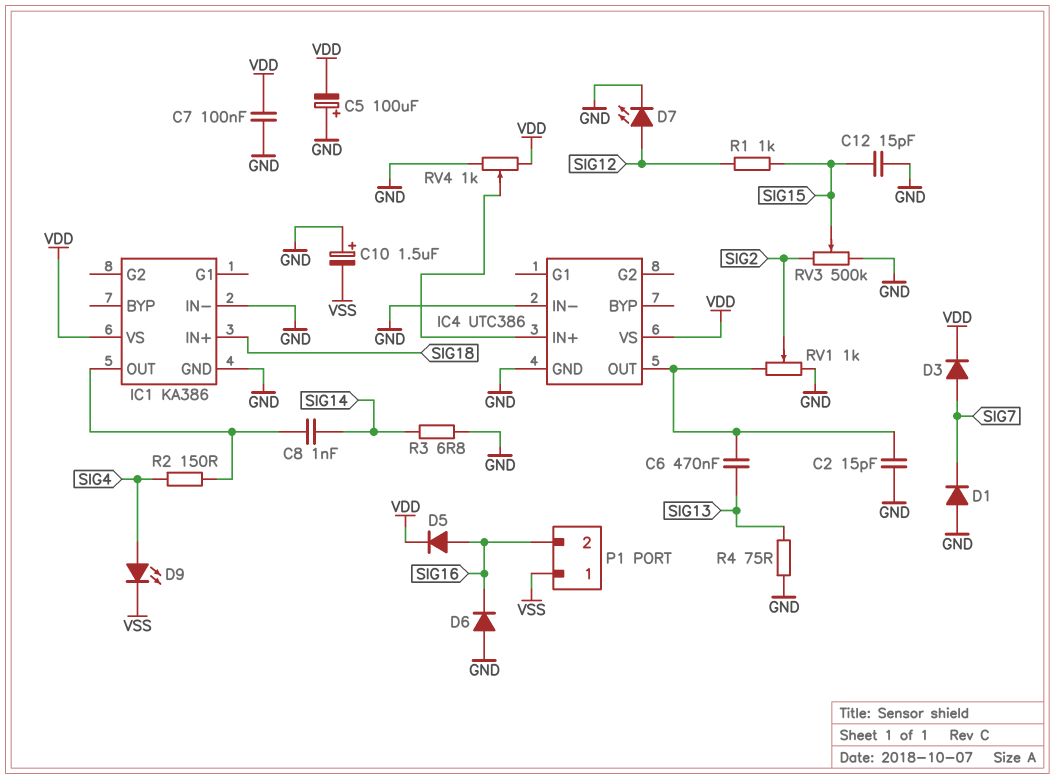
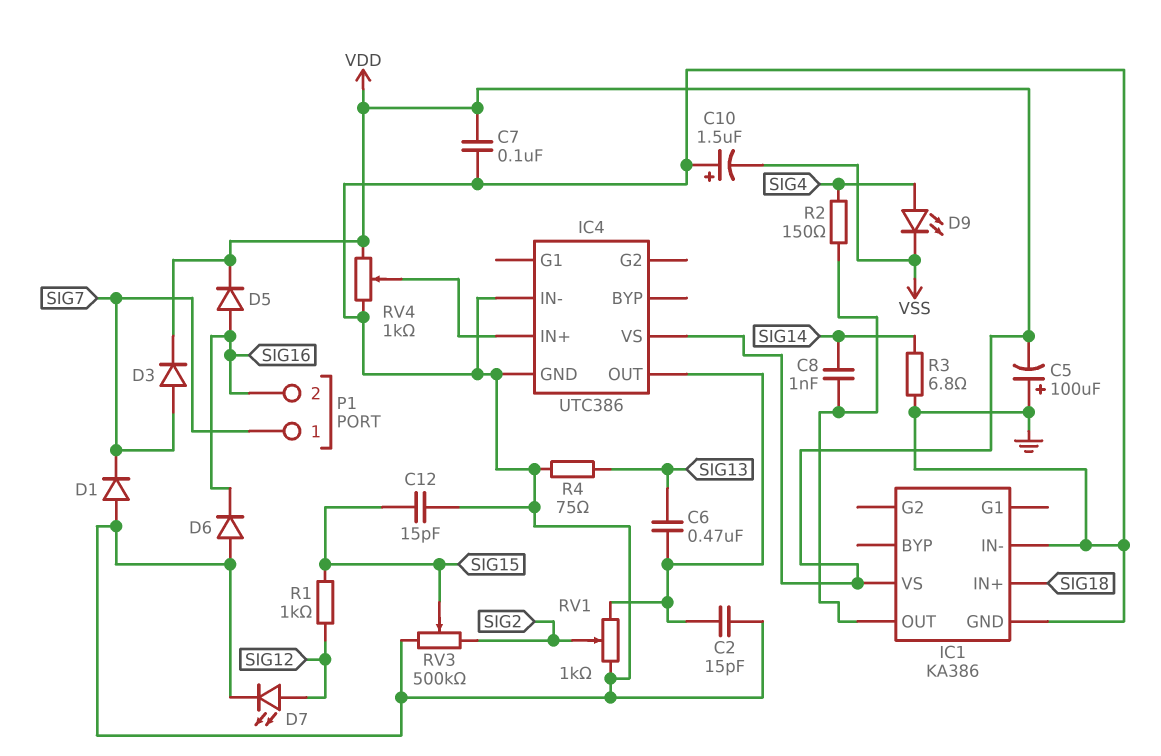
P1 pin 1: VSS -> SIG7

